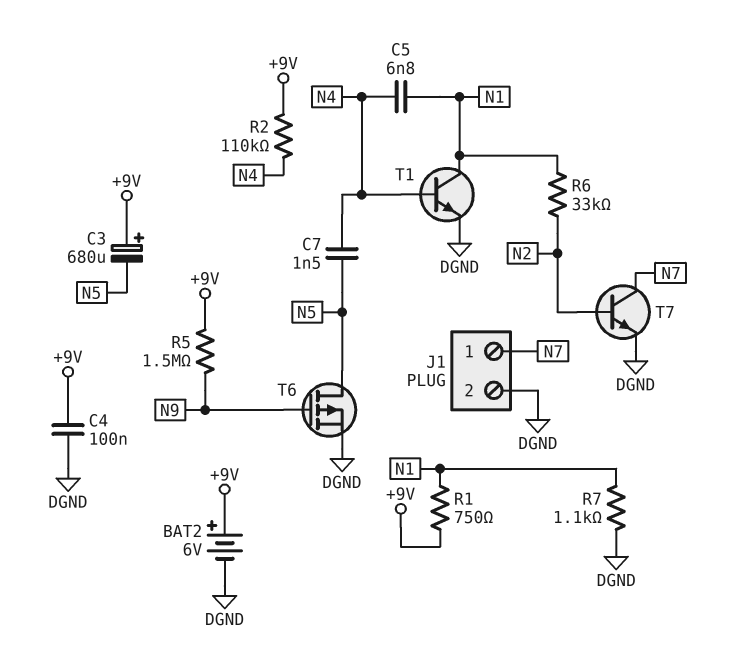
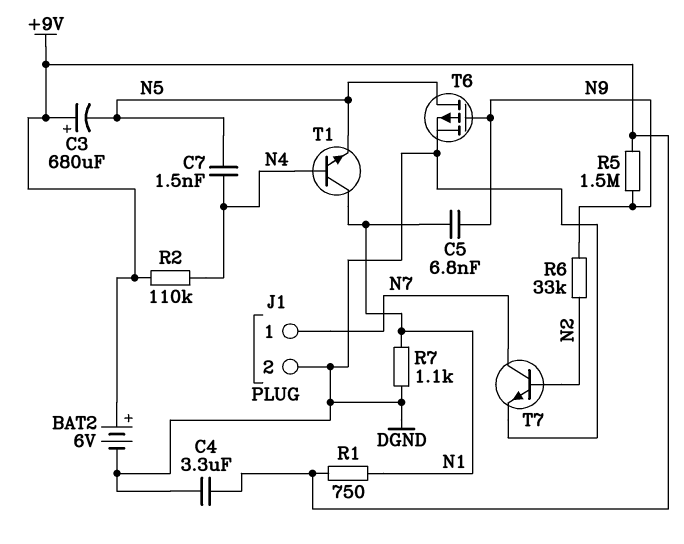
C4: 100nF (+9V, DGND) -> 3.3uF (+9V, DGND)
C5: 6.8nF (N1, N4) -> 6.8nF (N1, N9)
R6: 33k (N1, N2) -> 33k (N2, N9)
T1: NPN (B N4, C N1, E DGND) -> NPN (B N4, C N1, E N5)

